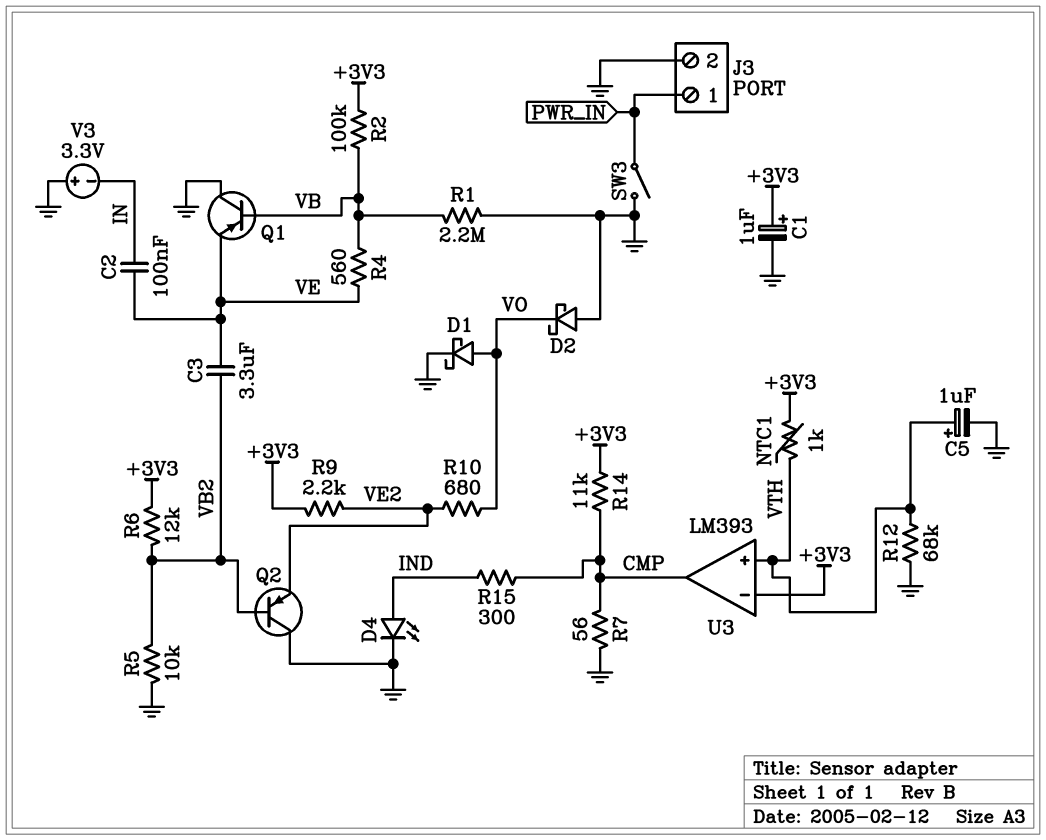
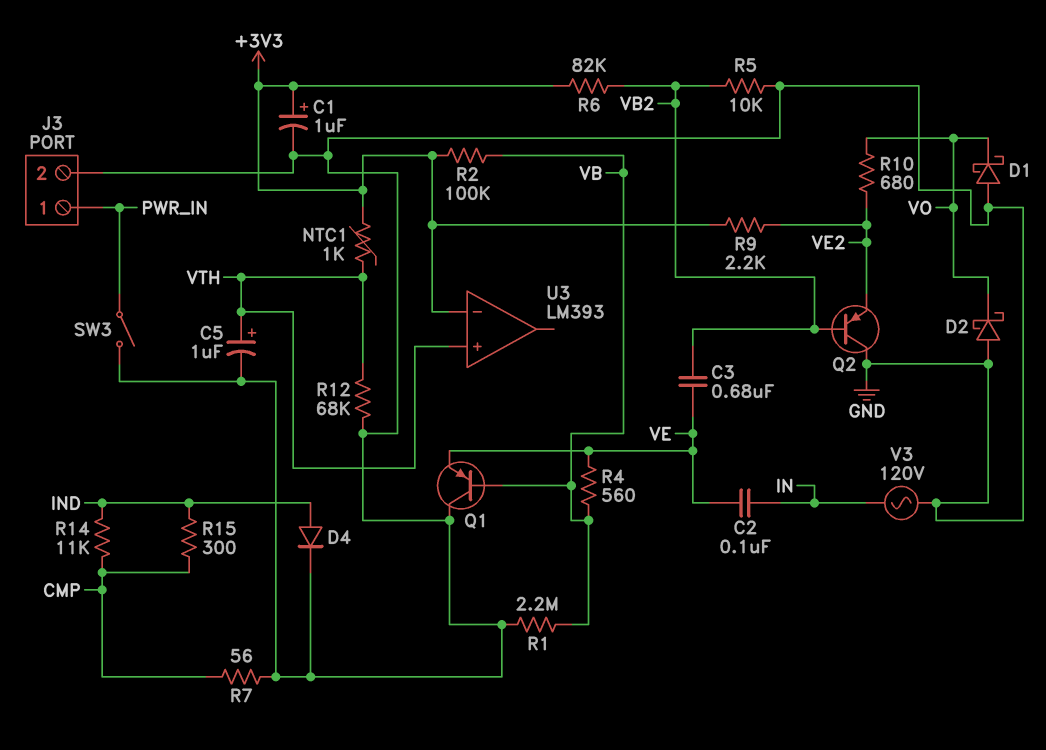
C3: 3.3uF (VB2, VE) -> 680nF (VB2, VE)
D1: schottky (A VO, K GND) -> schottky (A GND, K VO)
D4: LED (A IND, K GND) -> diode (A IND, K GND)
R6: 12k (+3V3, VB2) -> 82k (+3V3, VB2)
R14: 11k (+3V3, CMP) -> 11k (CMP, IND)
U3 pin out: CMP -> none
V3: 3.3V (plus GND, minus IN) -> AC 120V (GND, IN)

